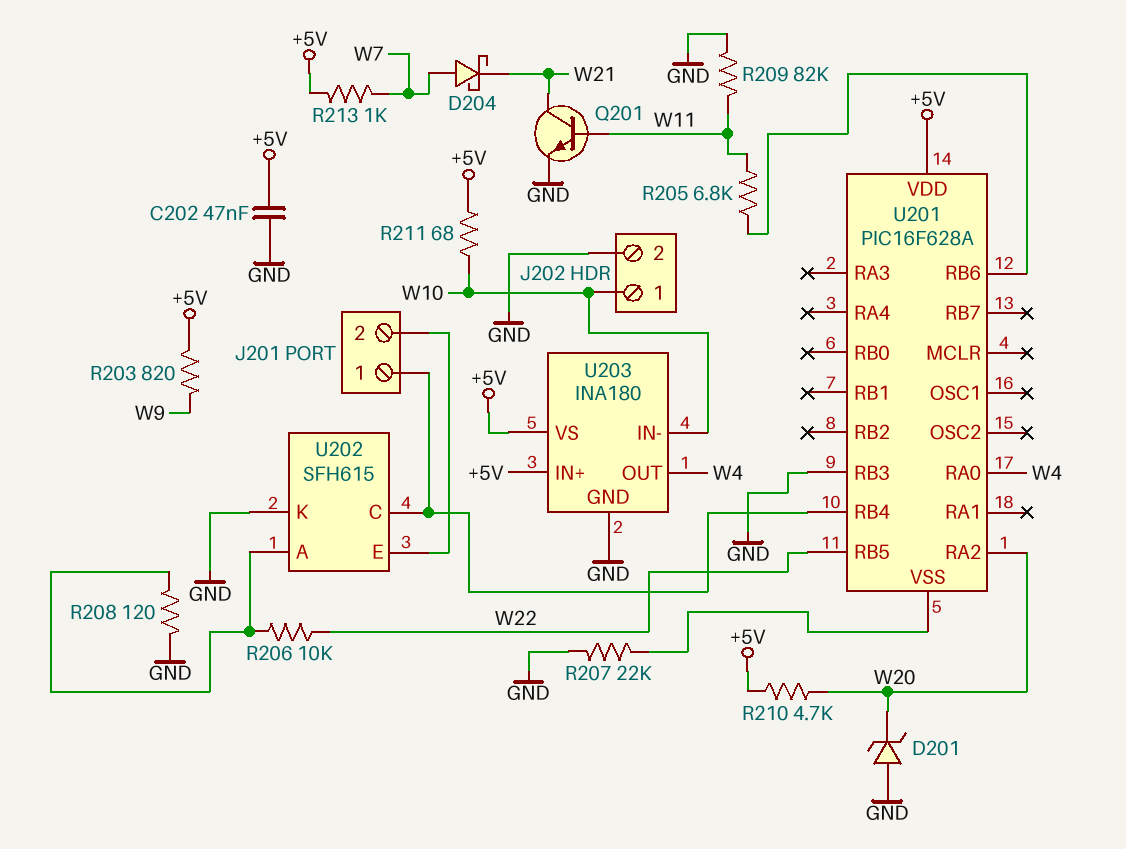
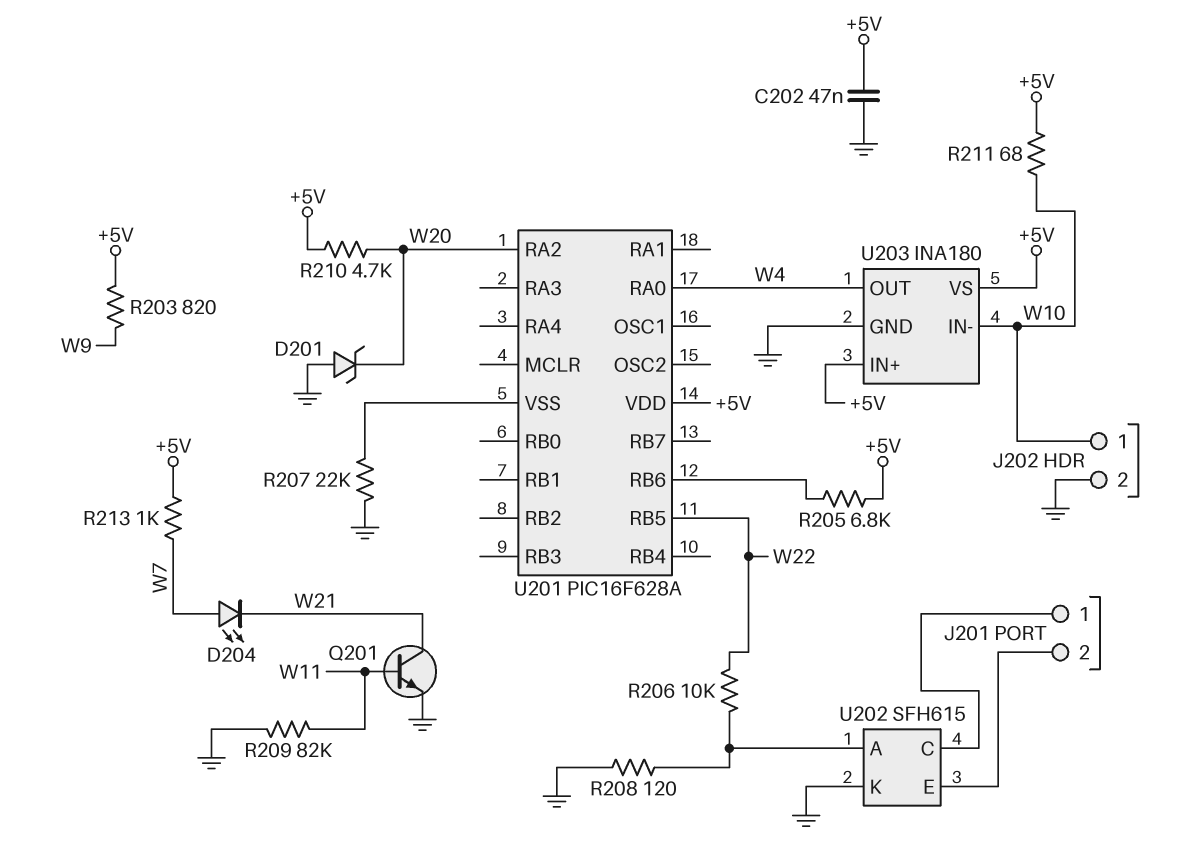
D204: schottky (A W7, K W21) -> LED (A W7, K W21)
R205: 6.8k (U201/RB6, W11) -> 6.8k (+5V, U201/RB6)
U201 pin RB3: GND -> none
U201 pin RB4: J201/1 -> none

